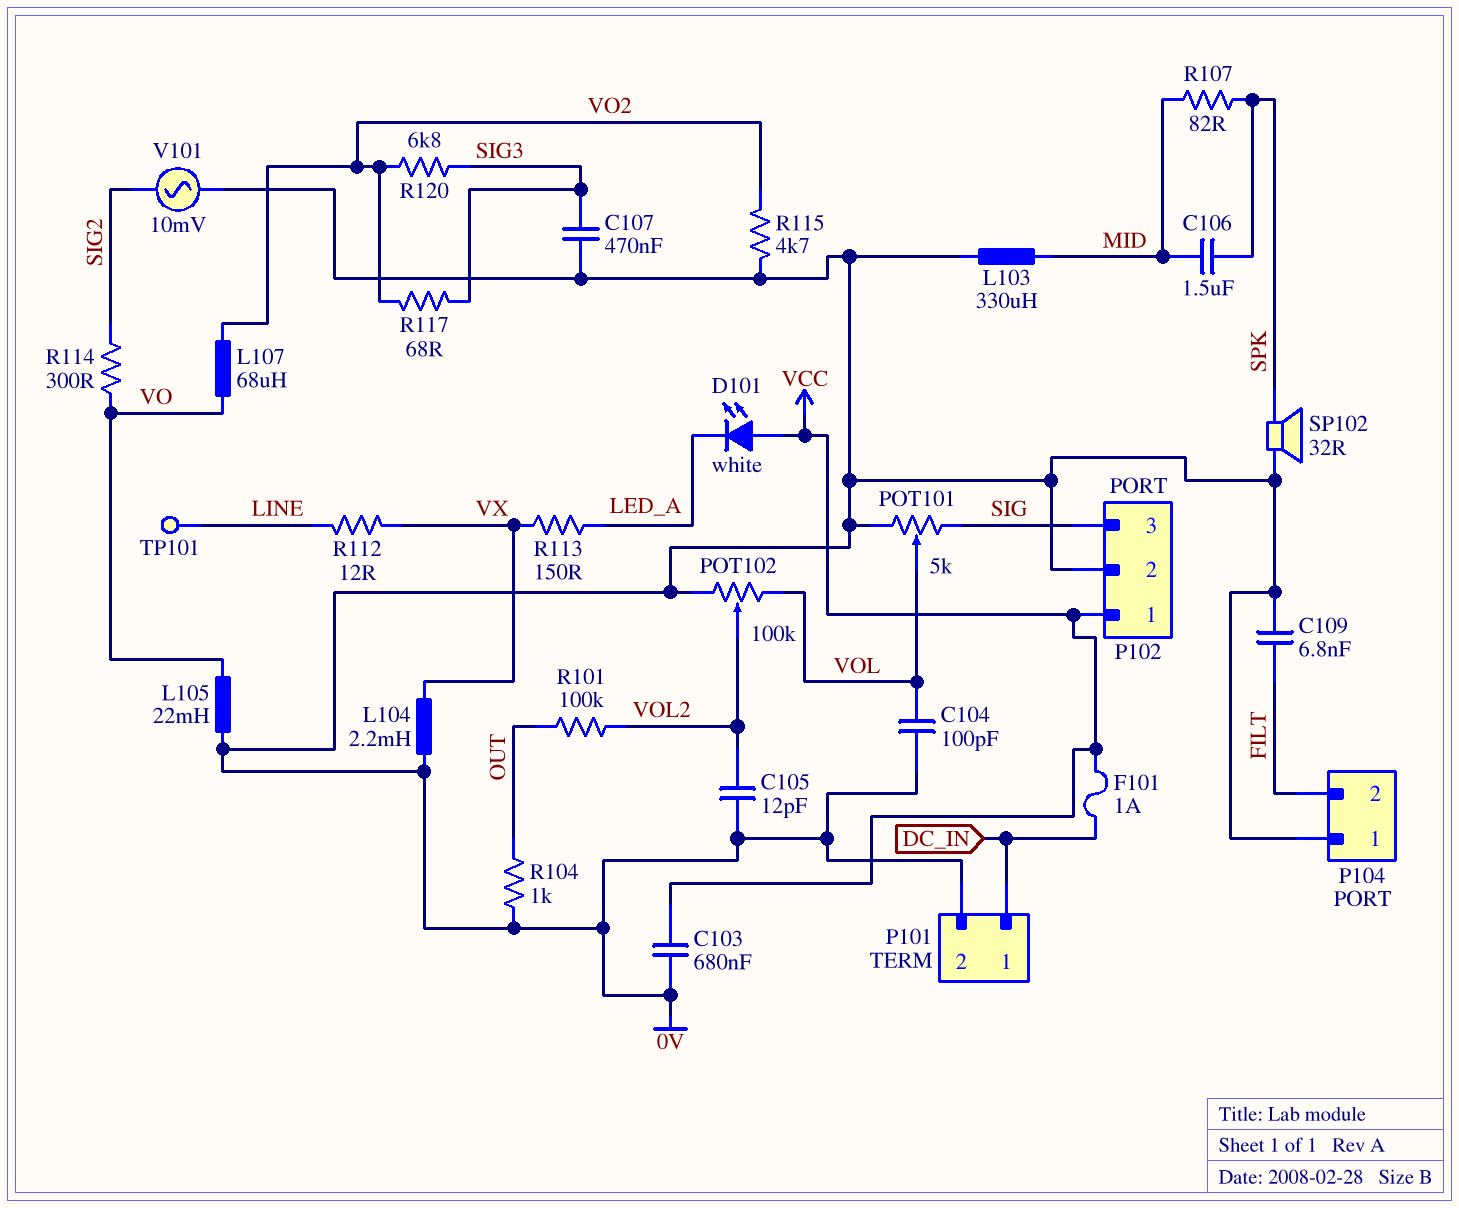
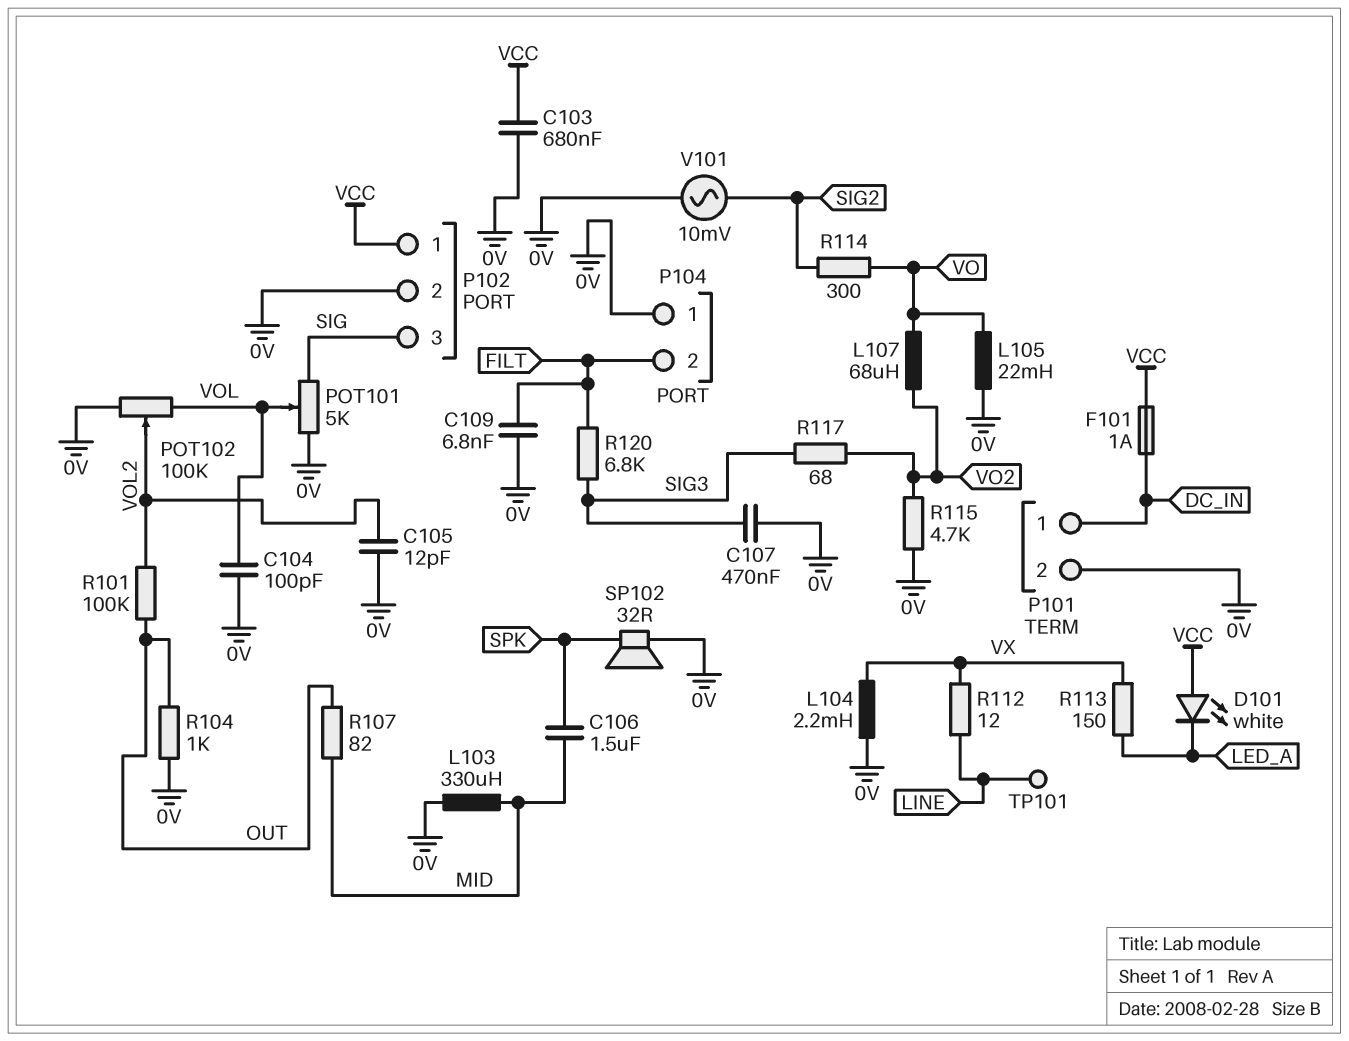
R107: 82 (MID, SPK) -> 82 (MID, OUT)
R120: 6.8k (SIG3, VO2) -> 6.8k (FILT, SIG3)

